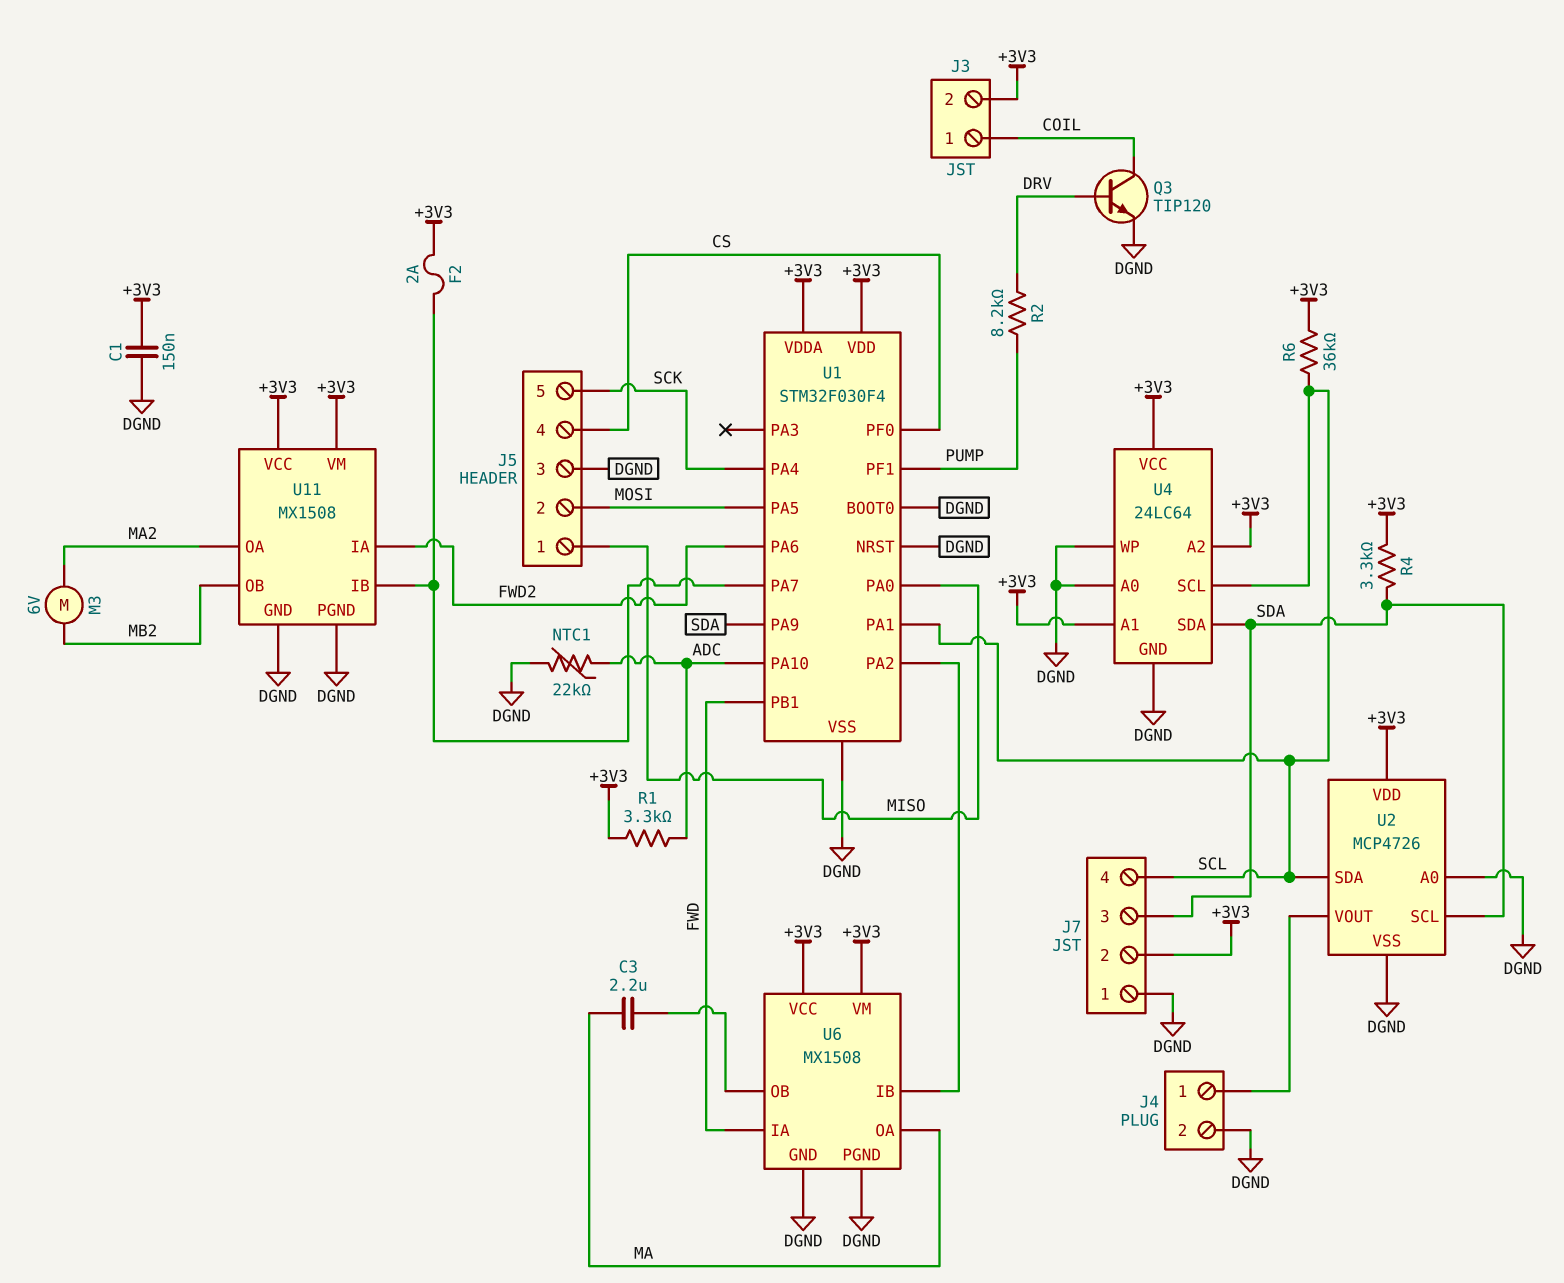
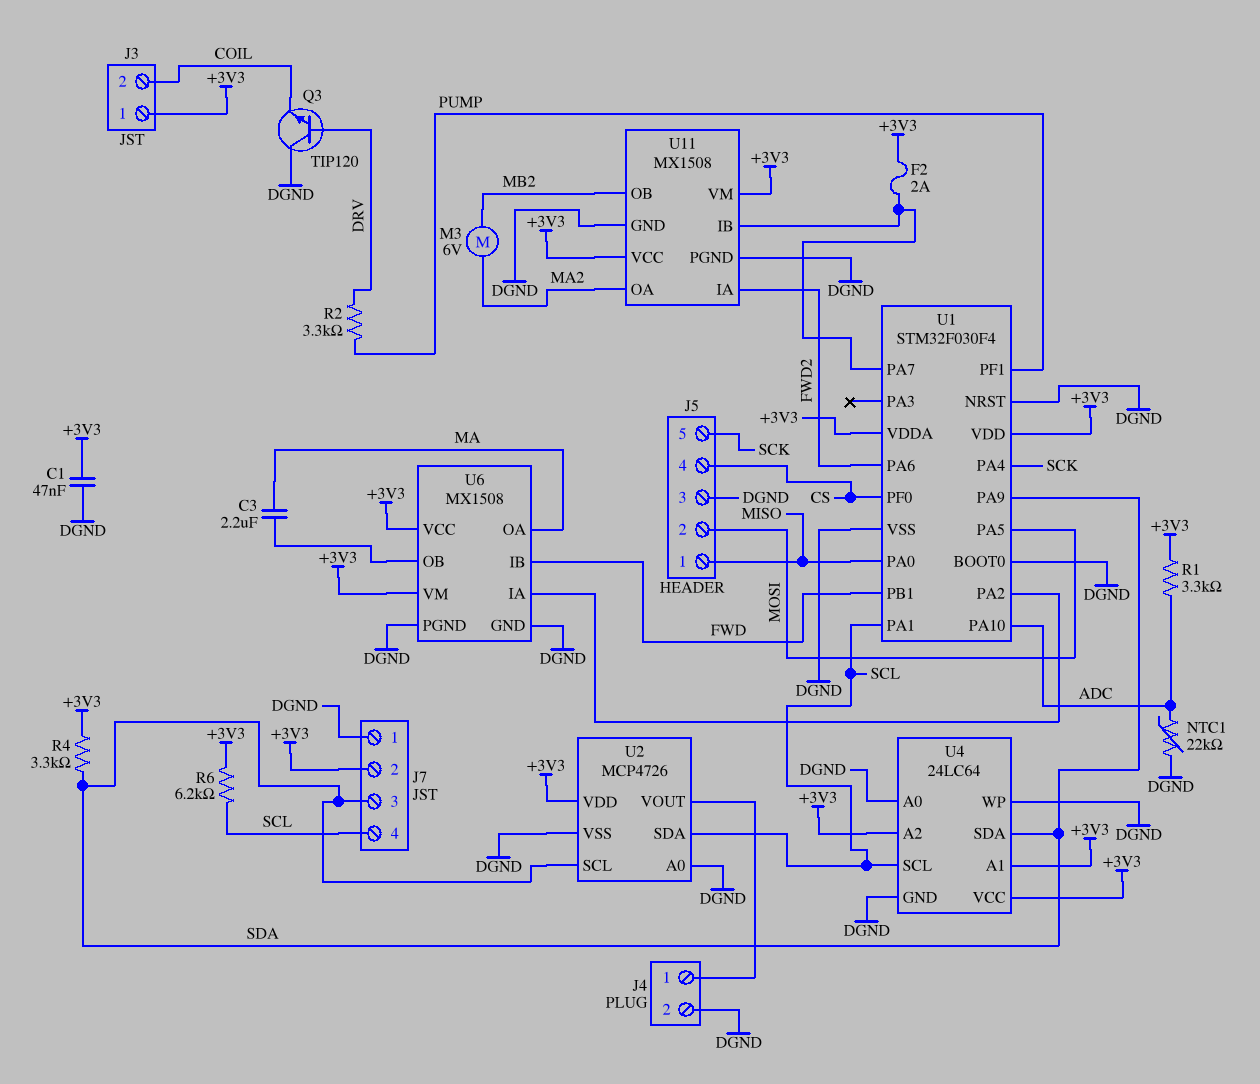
C1: 150nF (+3V3, DGND) -> 47nF (+3V3, DGND)
J3 pin 1: COIL -> +3V3
J3 pin 2: +3V3 -> COIL
Q3: NPN TIP120 (B DRV, C COIL, E DGND) -> NPN TIP120 (B DRV, C DGND, E COIL)
R2: 8.2k (DRV, PUMP) -> 3.3k (DRV, PUMP)
R6: 36k (+3V3, SCL) -> 6.2k (+3V3, SCL)
U6 pin IA: FWD -> U1/PA2
U6 pin IB: U1/PA2 -> FWD

